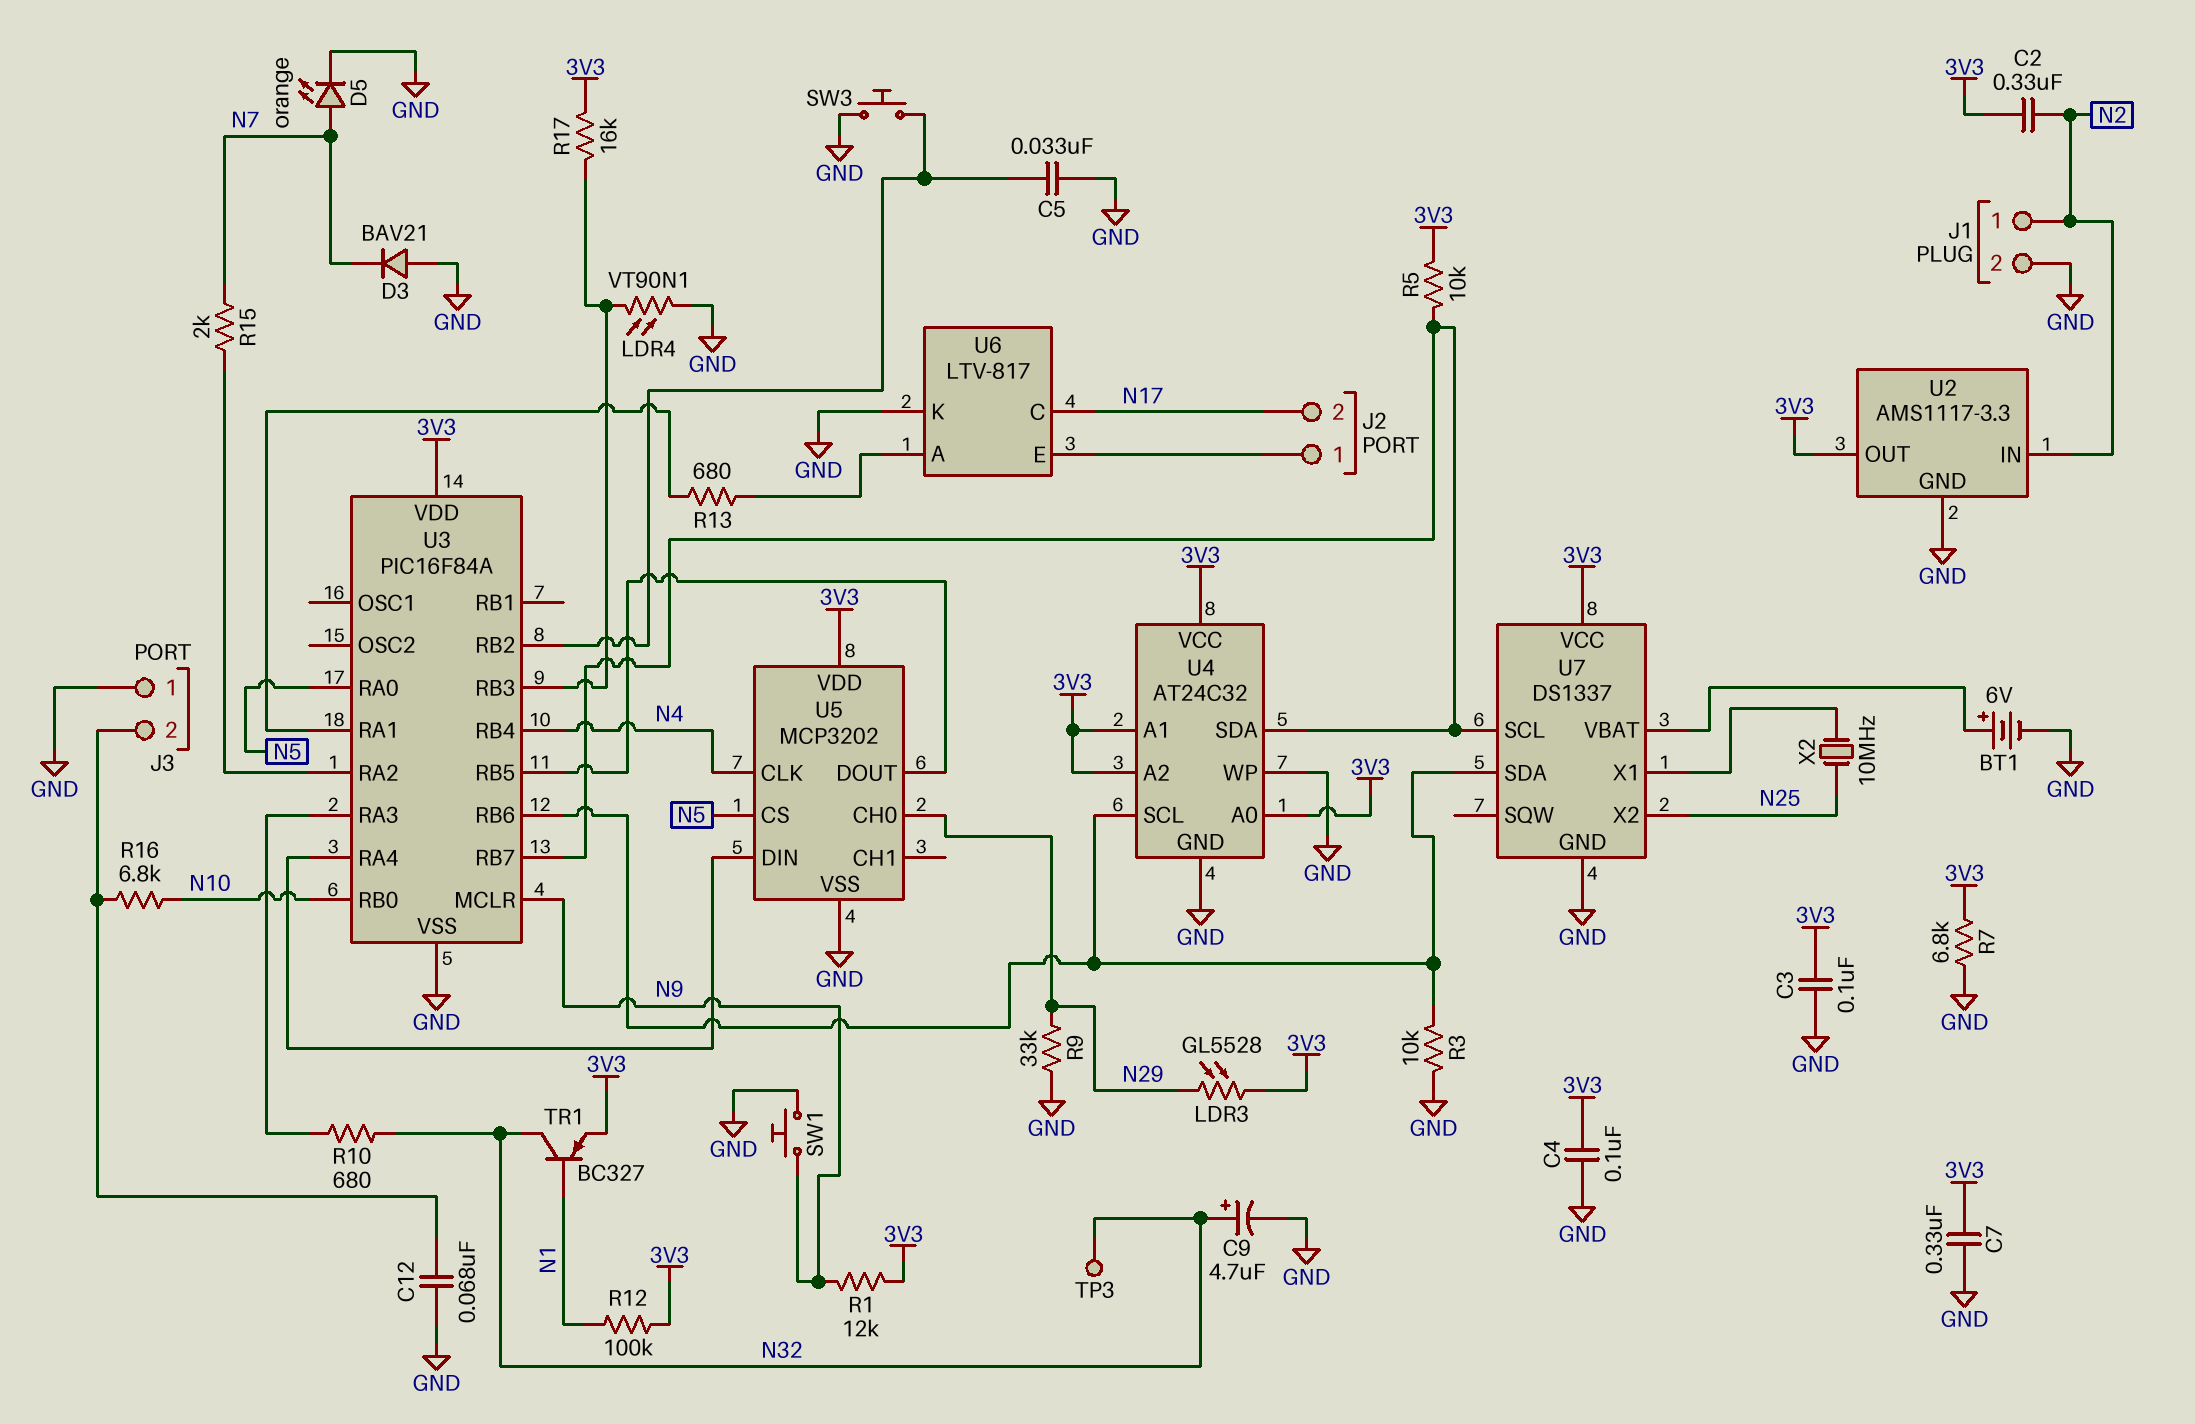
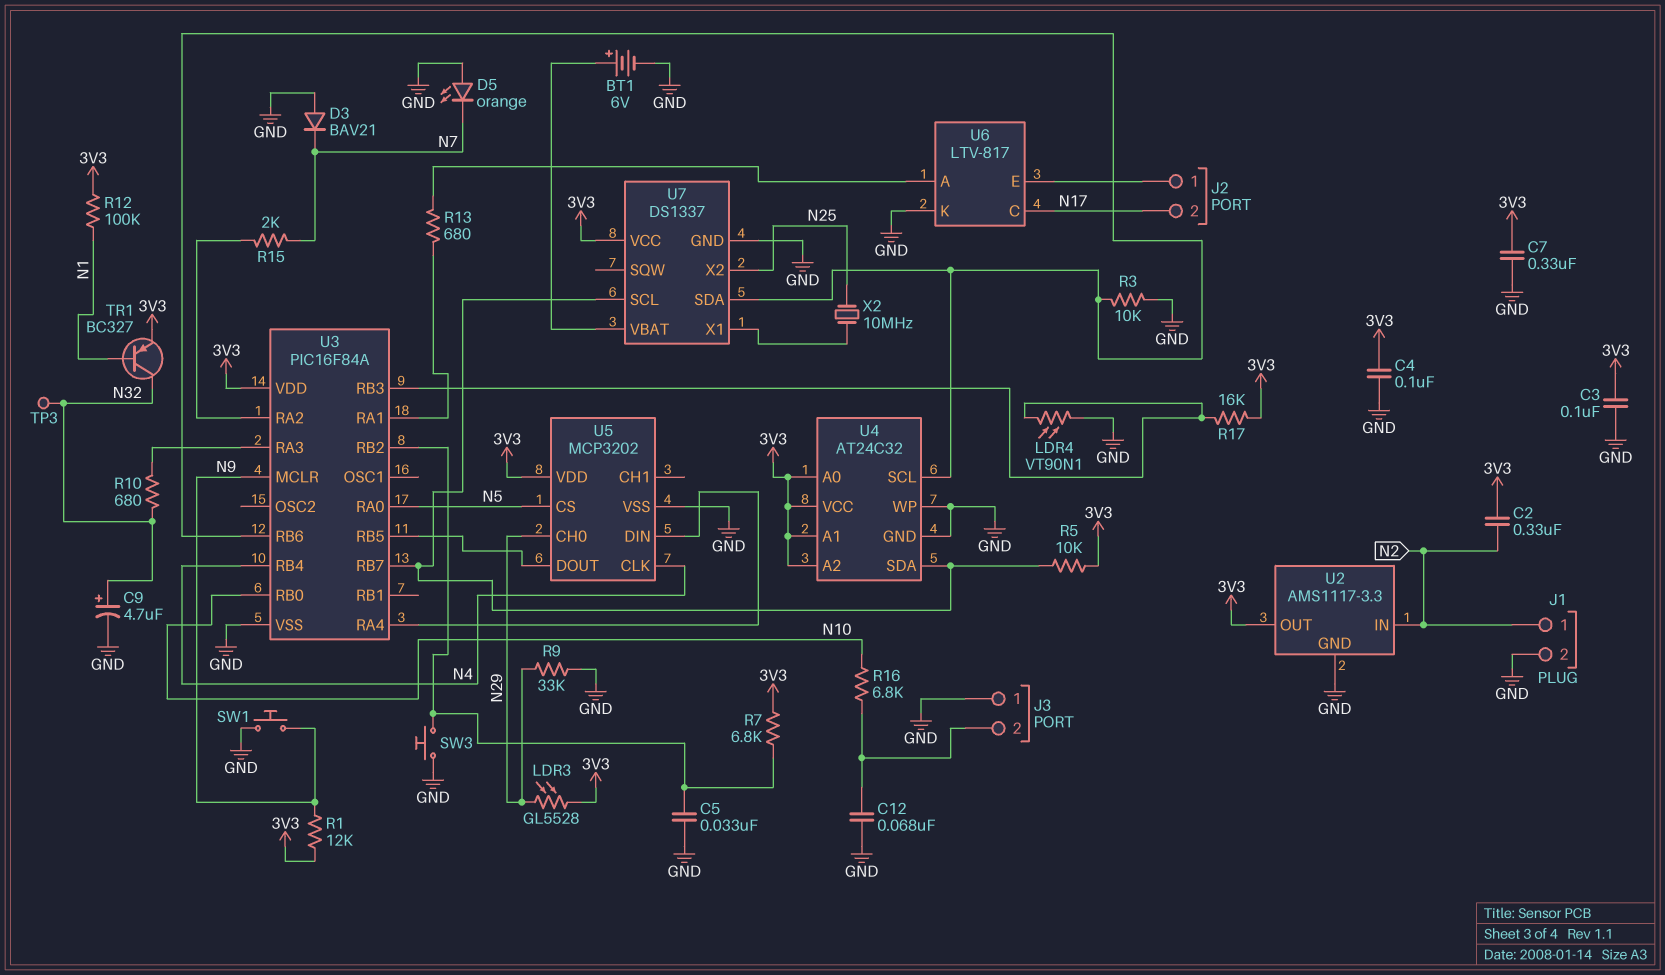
D5: LED orange (A N7, K GND) -> LED orange (A GND, K N7)
R7: 6.8k (3V3, GND) -> 6.8k (3V3, U3/RB2)

